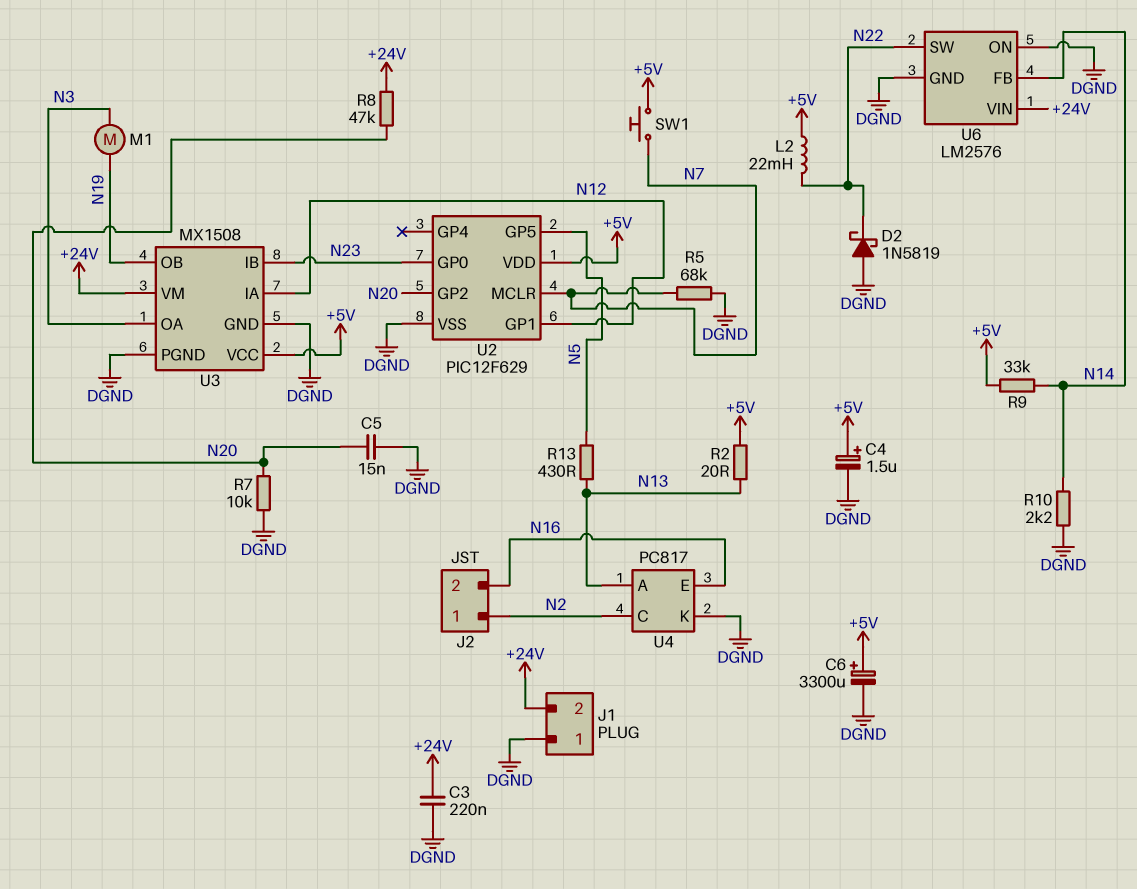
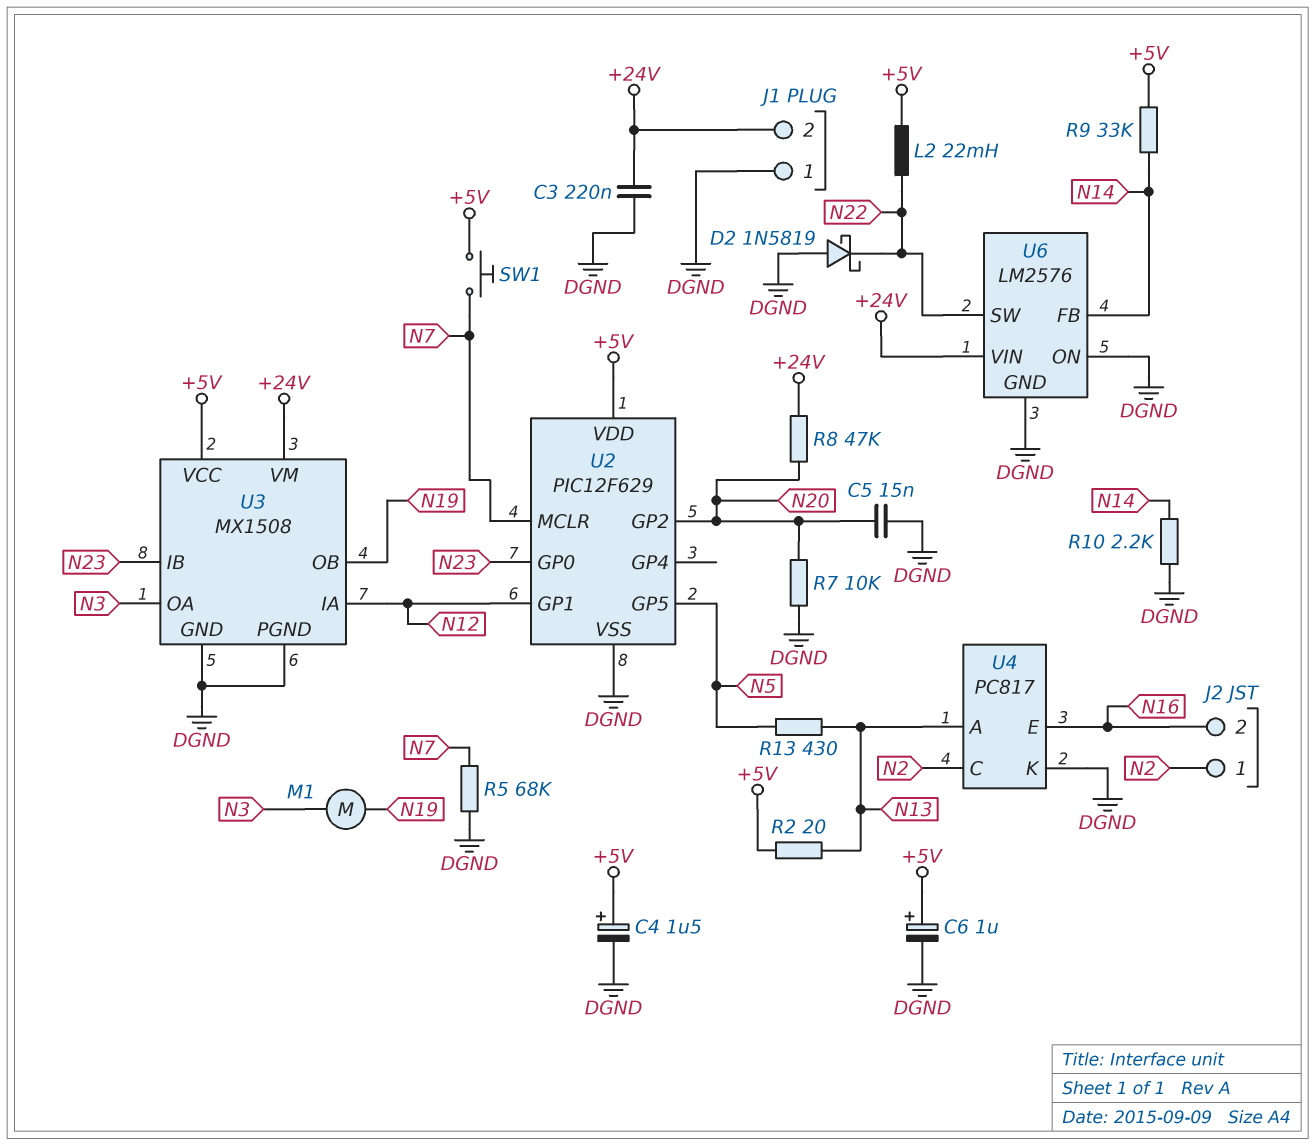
C6: 3300uF (plus +5V, minus DGND) -> 1uF (plus +5V, minus DGND)

